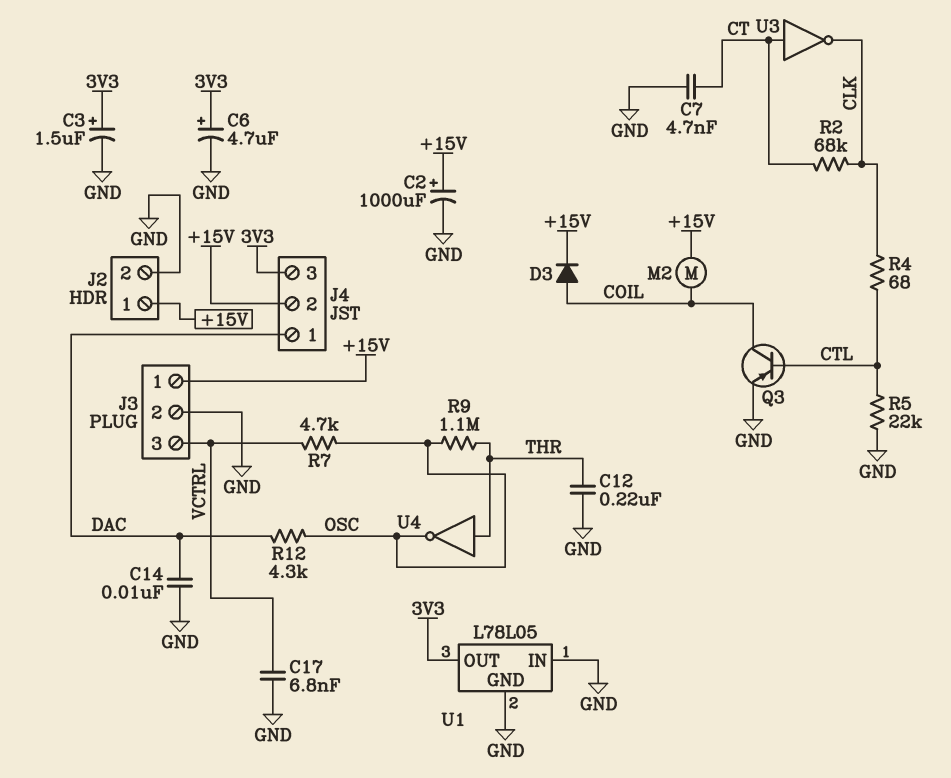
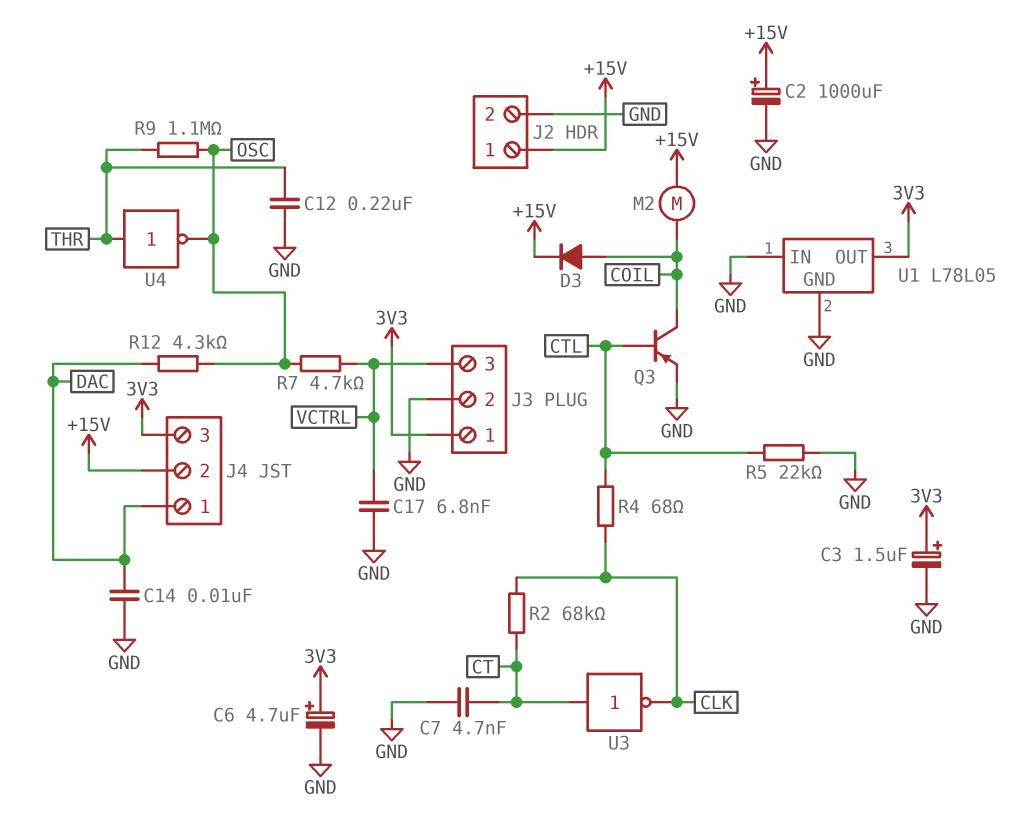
J3 pin 1: +15V -> 3V3

